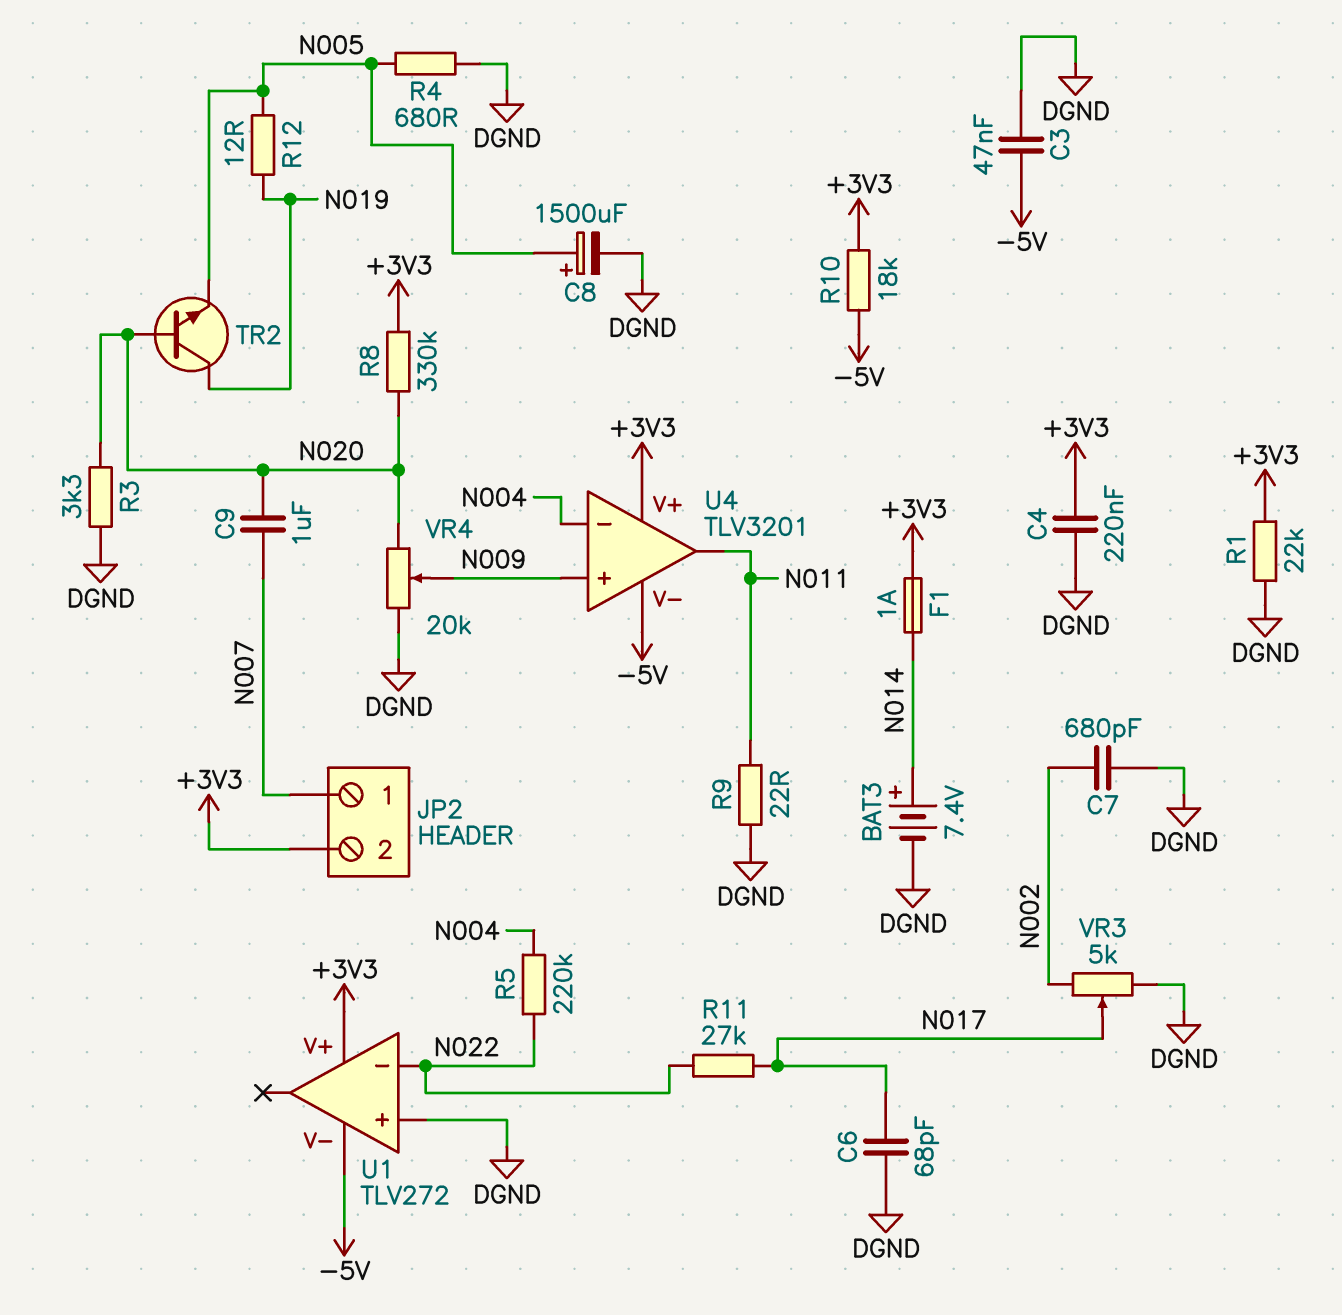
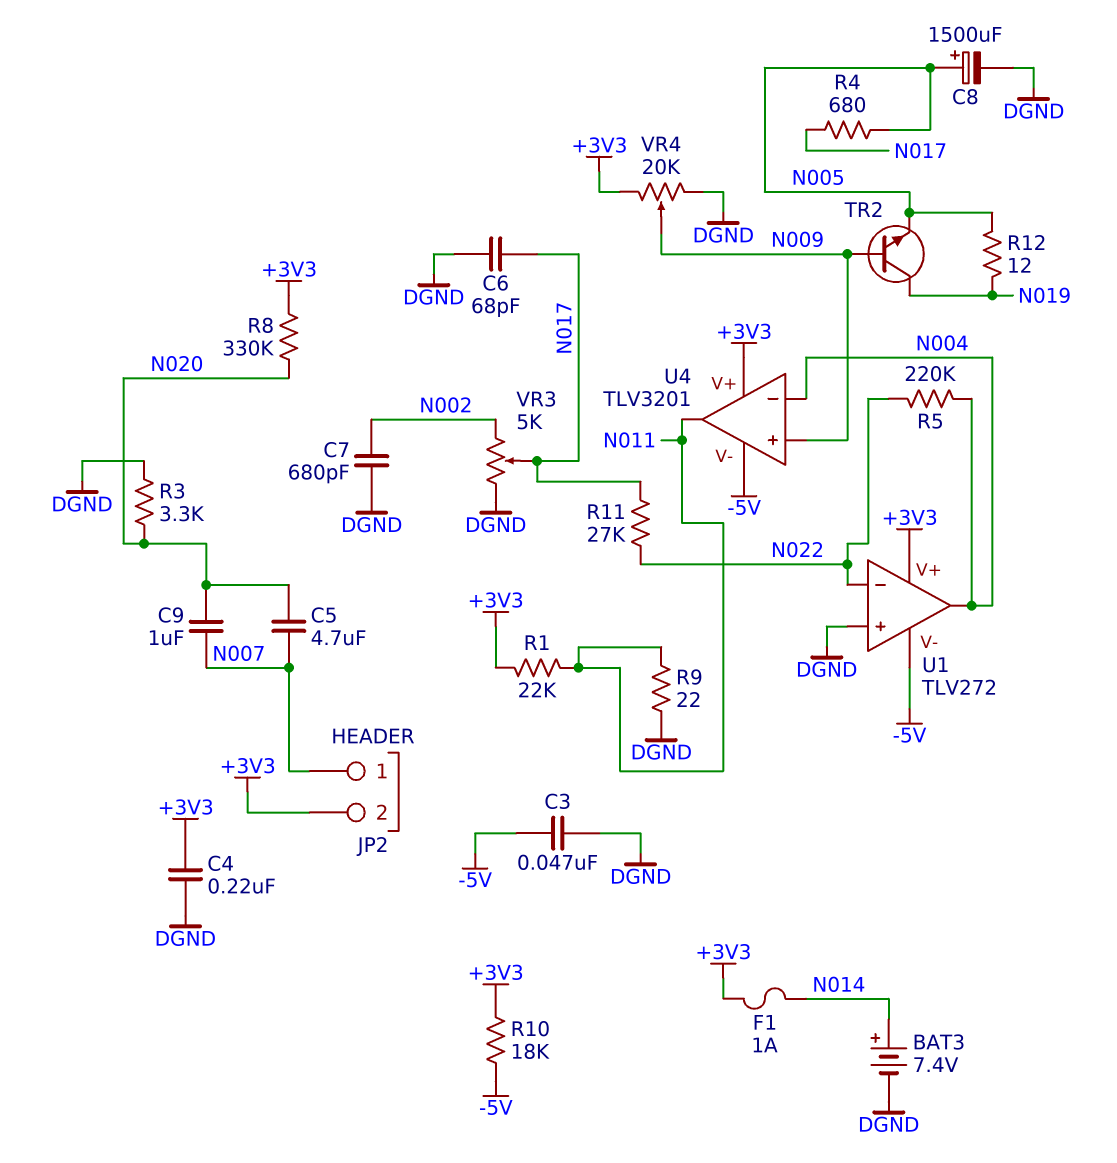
C5: none -> 4.7uF (N007, N020)
R1: 22k (+3V3, DGND) -> 22k (+3V3, N011)
R4: 680 (DGND, N005) -> 680 (N005, N017)
TR2: NPN (B N020, C N019, E N005) -> NPN (B N009, C N019, E N005)
U1 pin out: none -> N004
VR4: 20k (DGND, N020, wiper N009) -> 20k (+3V3, DGND, wiper N009)

